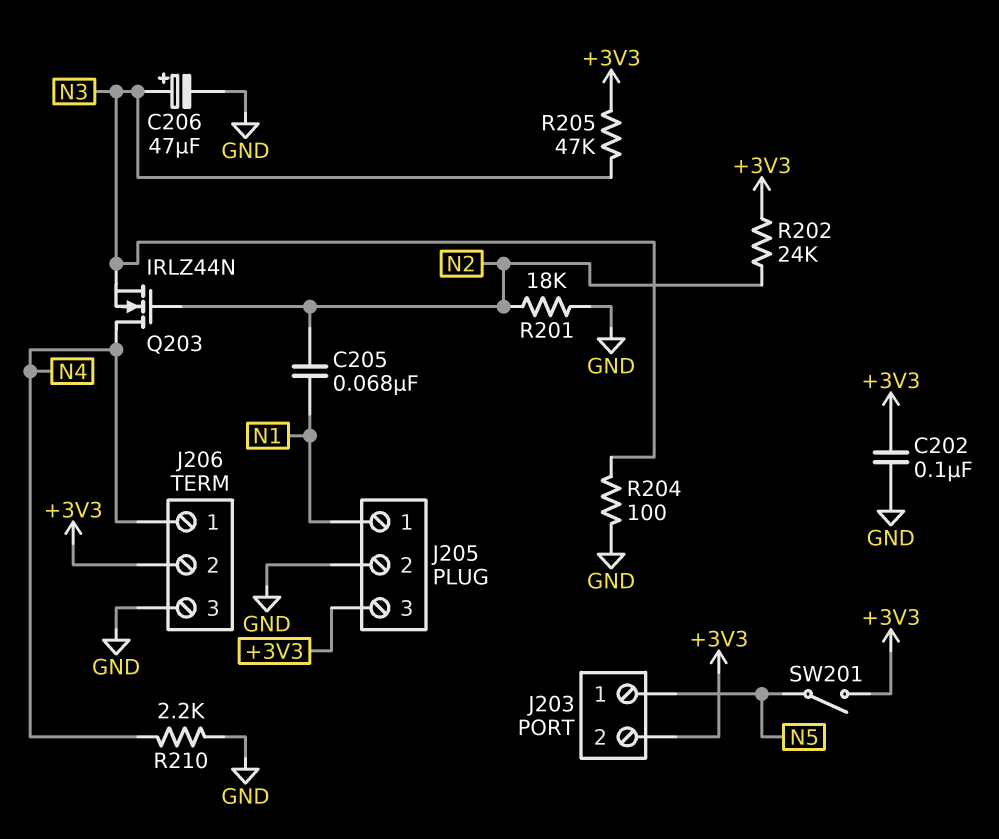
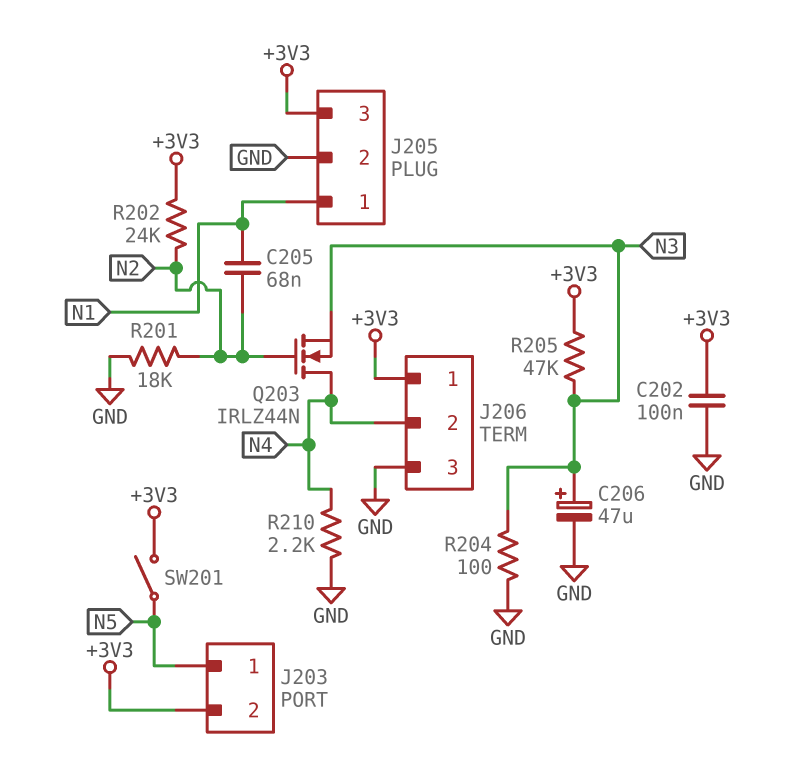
J206 pin 1: N4 -> +3V3
J206 pin 2: +3V3 -> N4

